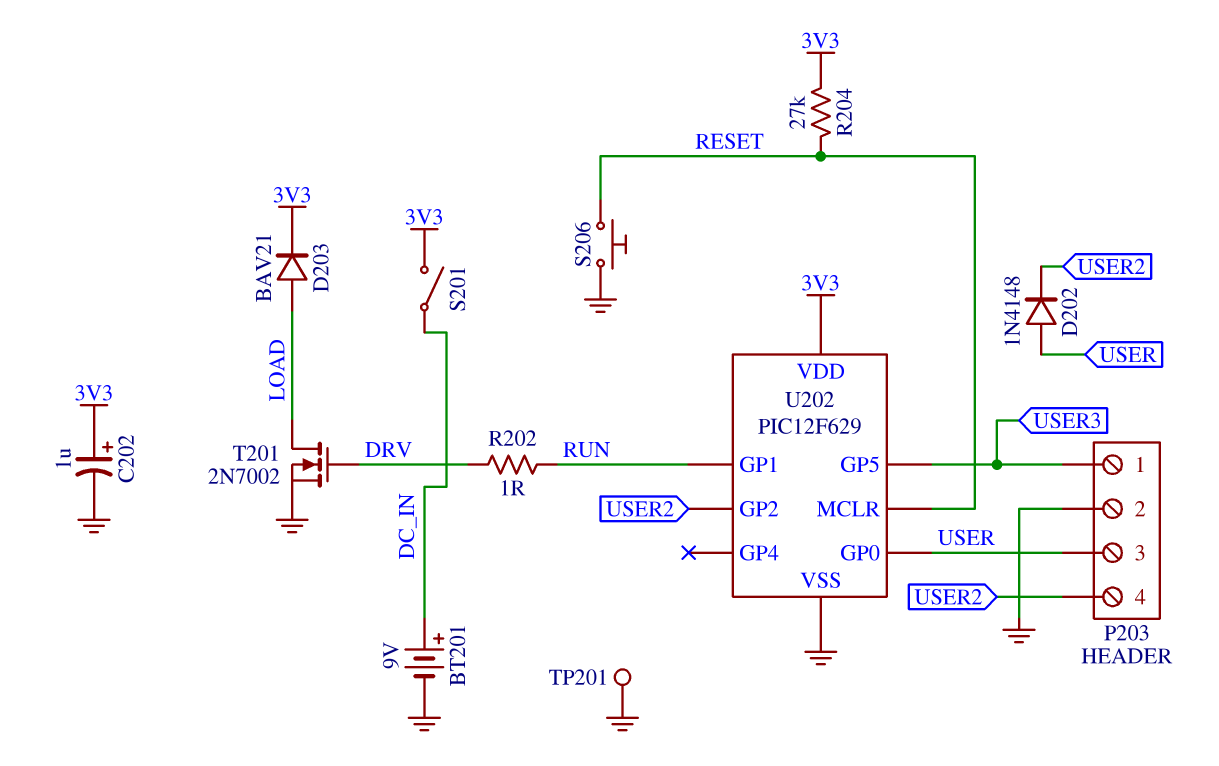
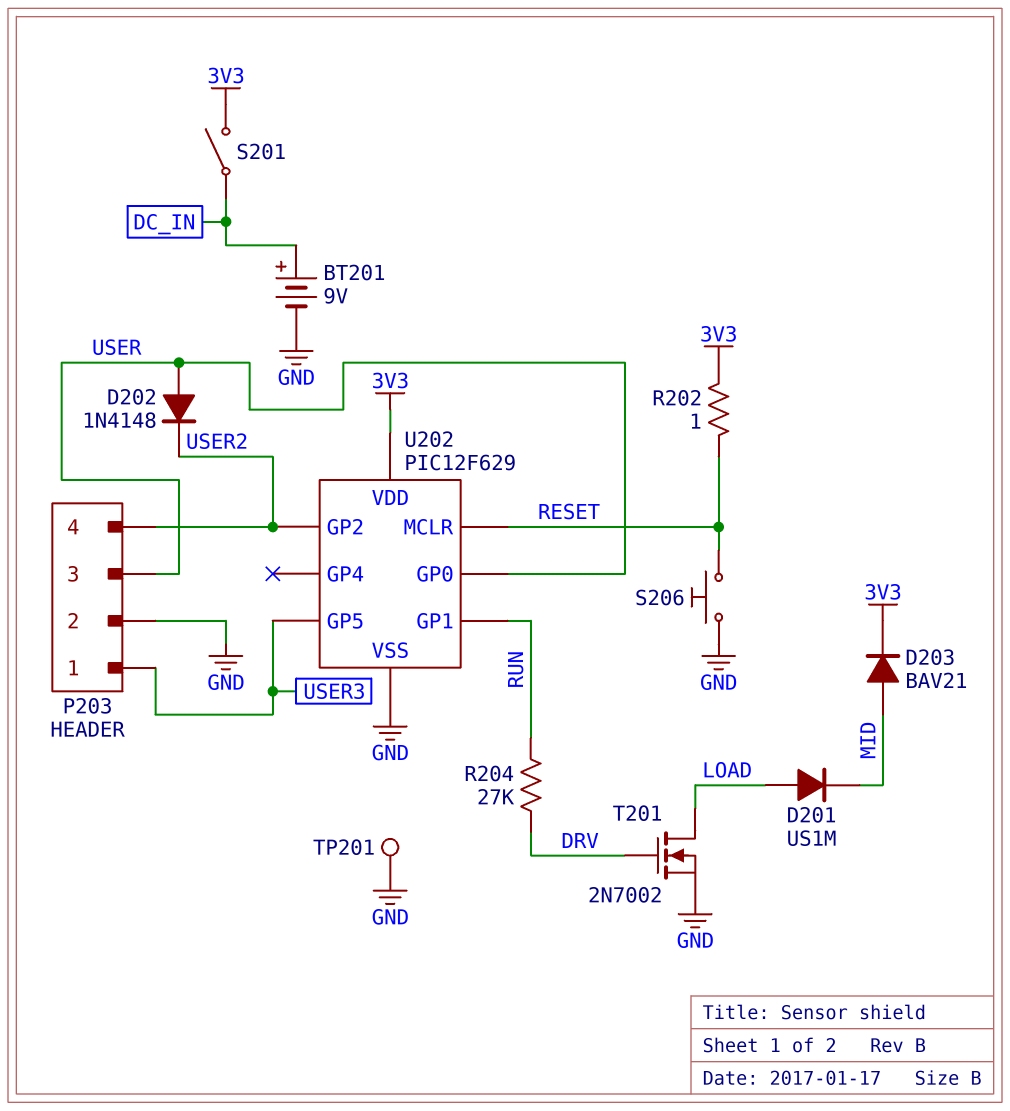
C202: 1uF (plus 3V3, minus GND) -> none
D201: none -> diode US1M (A LOAD, K MID)
D203: diode BAV21 (A LOAD, K 3V3) -> diode BAV21 (A MID, K 3V3)
R202: 1 (DRV, RUN) -> 1 (3V3, RESET)
R204: 27k (3V3, RESET) -> 27k (DRV, RUN)

